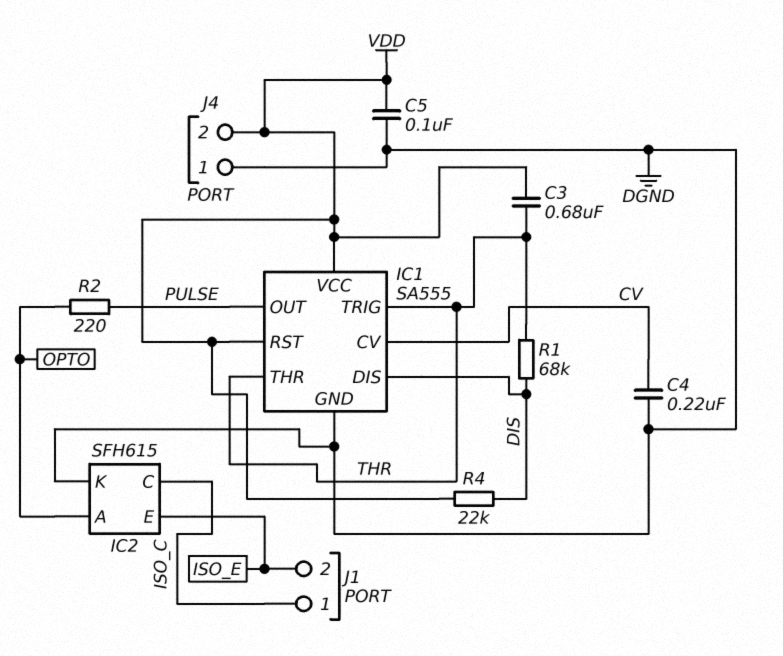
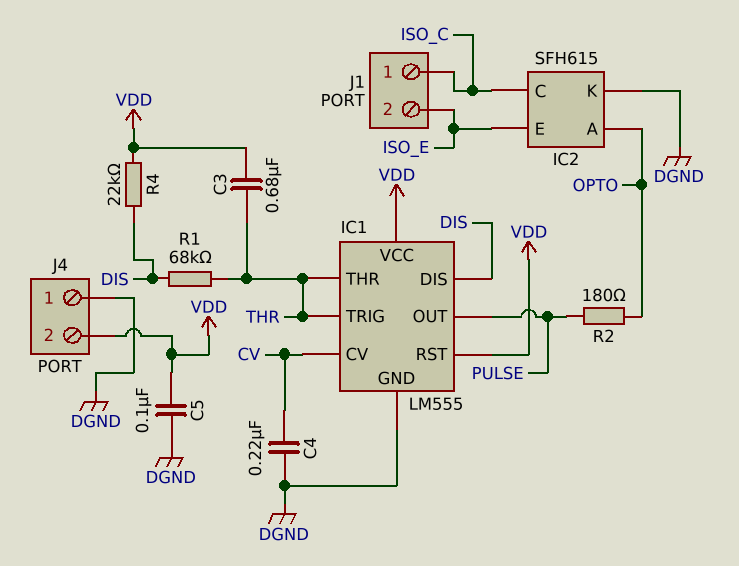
IC1: SA555 -> LM555
R2: 220 (OPTO, PULSE) -> 180 (OPTO, PULSE)

